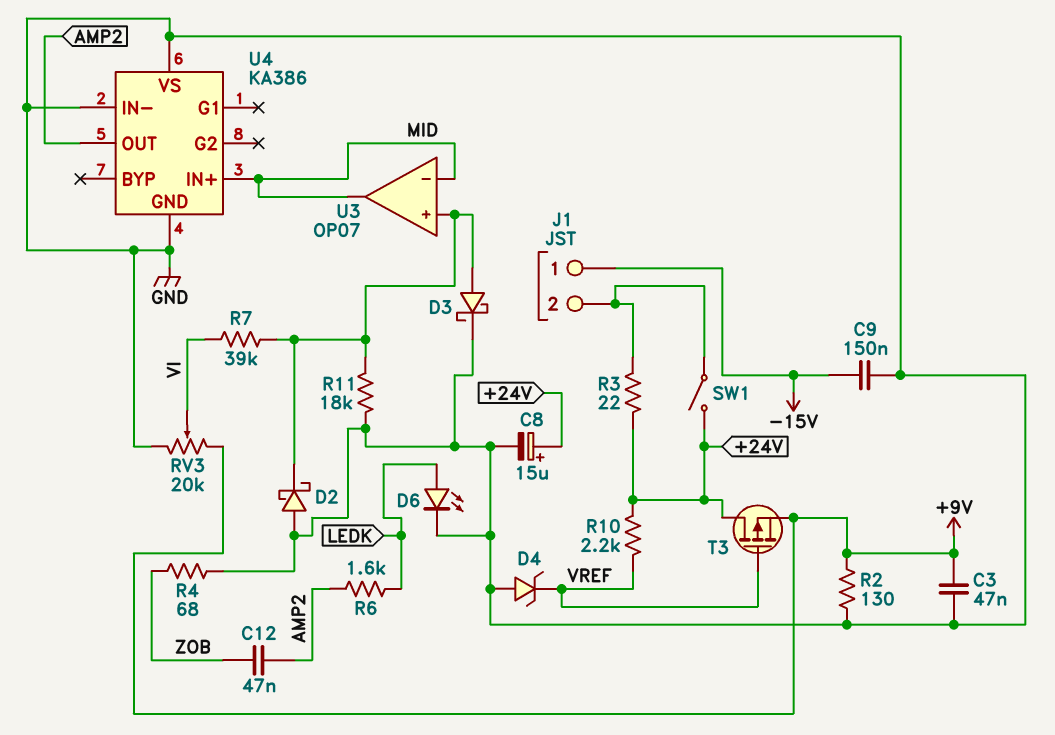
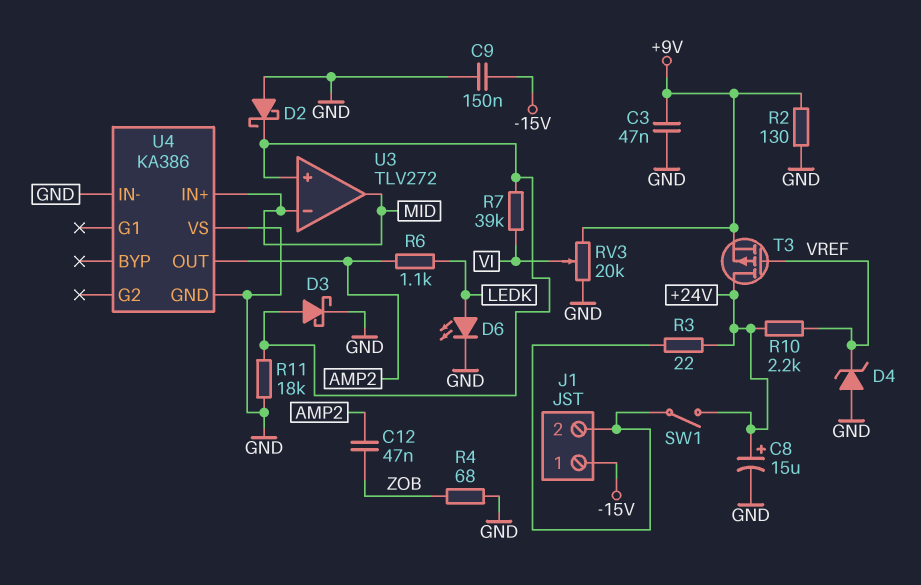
R6: 1.6k (AMP2, LEDK) -> 1.1k (AMP2, LEDK)
U3: OP07 -> TLV272

